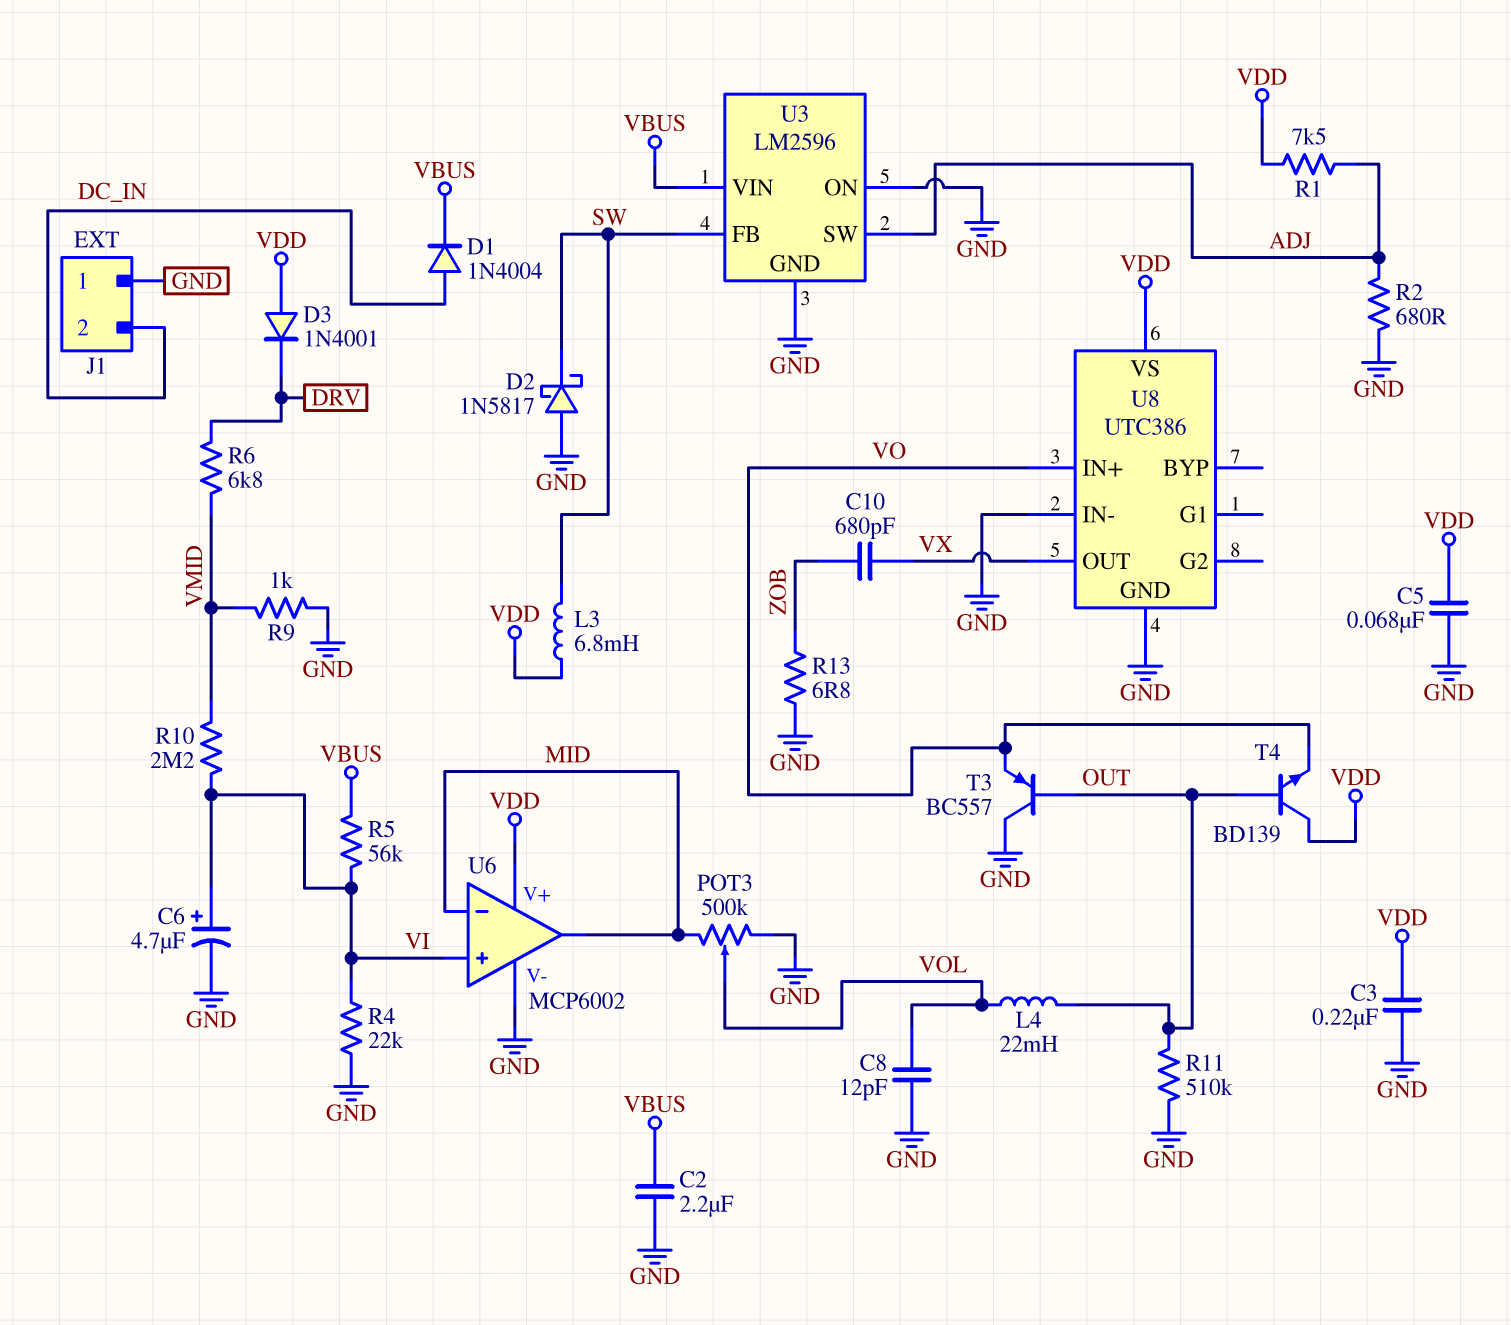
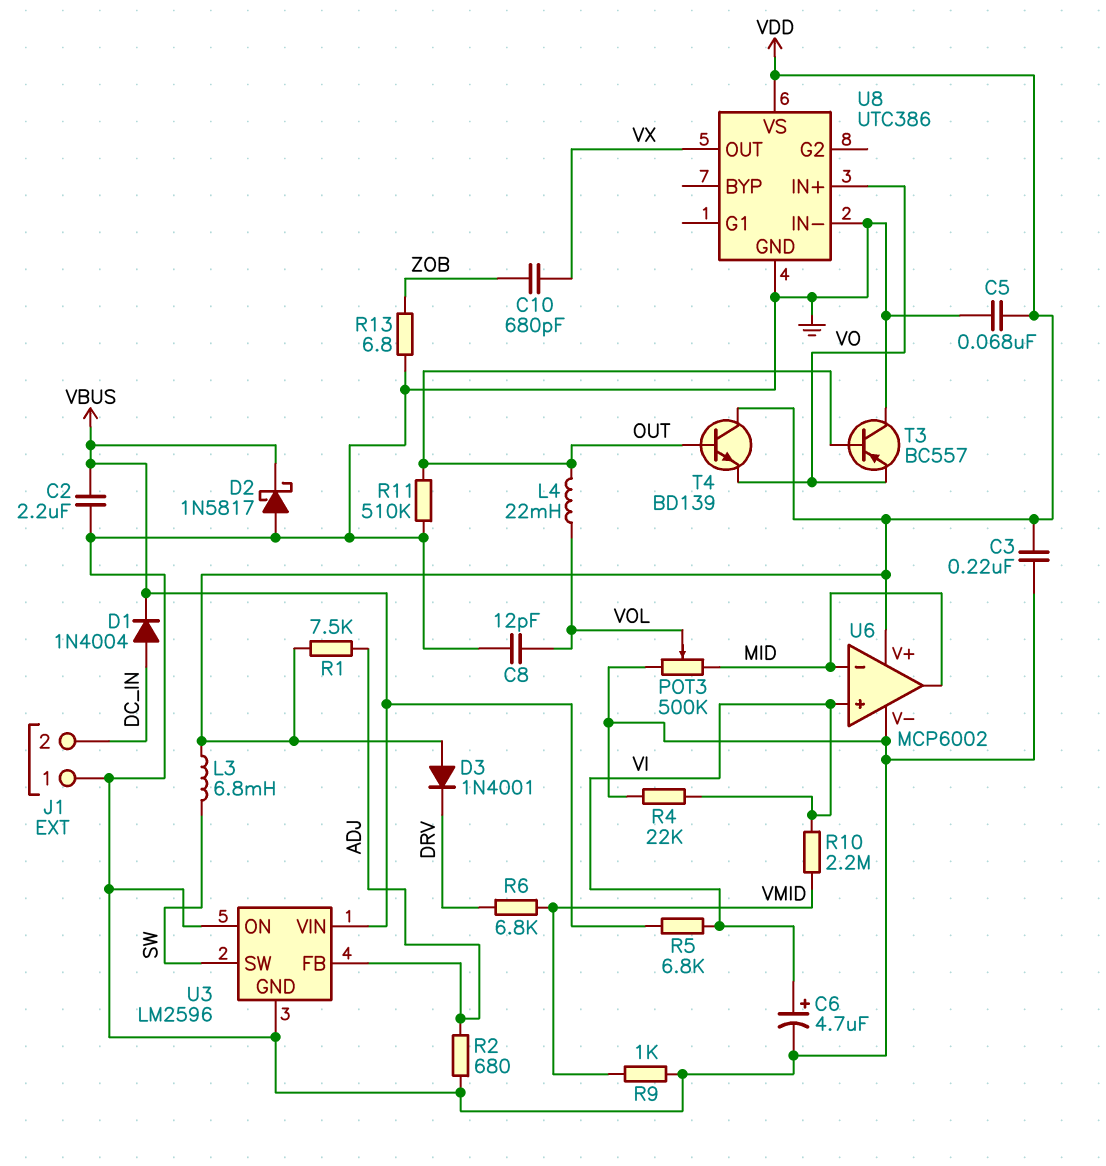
D2: schottky 1N5817 (A GND, K SW) -> schottky 1N5817 (A GND, K VBUS)
R5: 56k (VBUS, VI) -> 6.8k (VBUS, VI)
U3 pin FB: SW -> ADJ
U3 pin SW: ADJ -> SW

